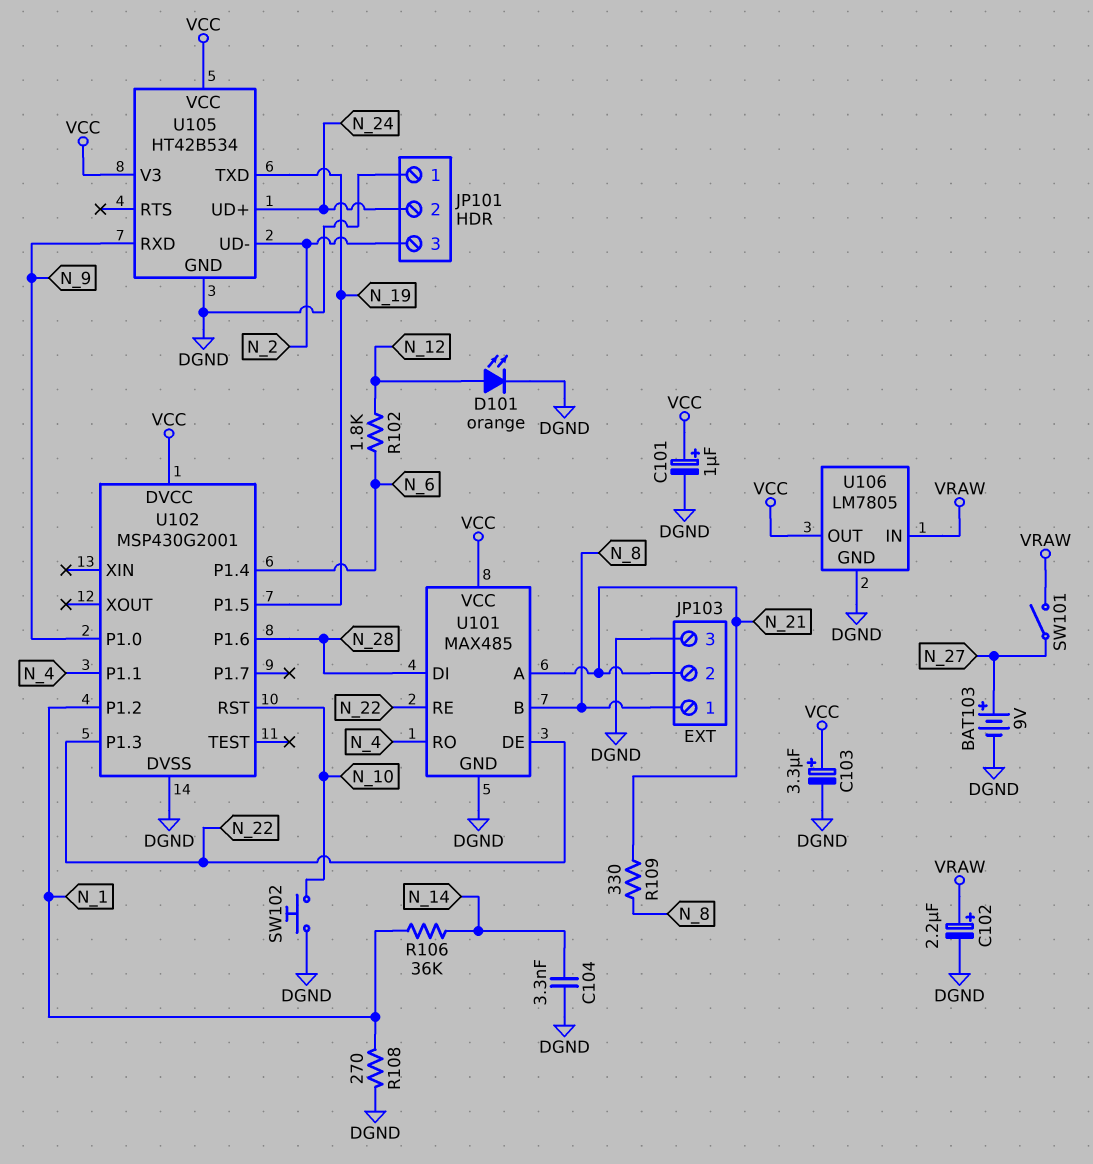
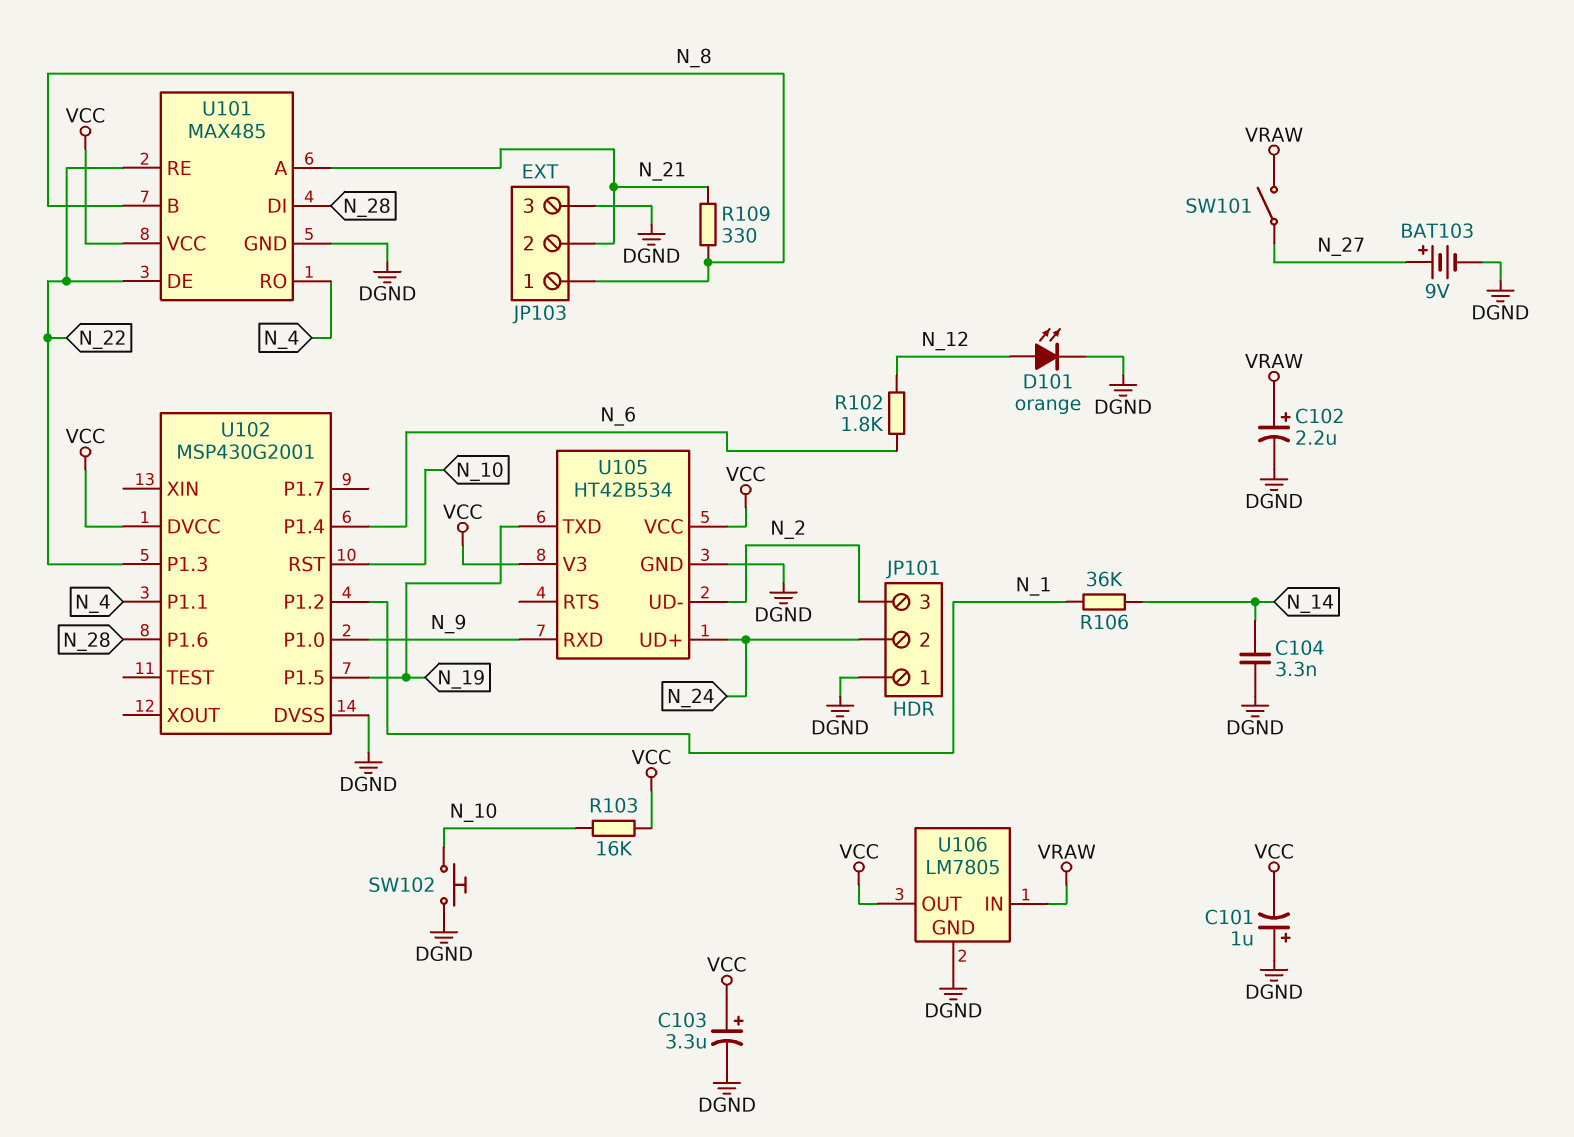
C101: 1uF (plus VCC, minus DGND) -> 1uF (plus DGND, minus VCC)
R103: none -> 16k (N_10, VCC)
R108: 270 (DGND, N_1) -> none

